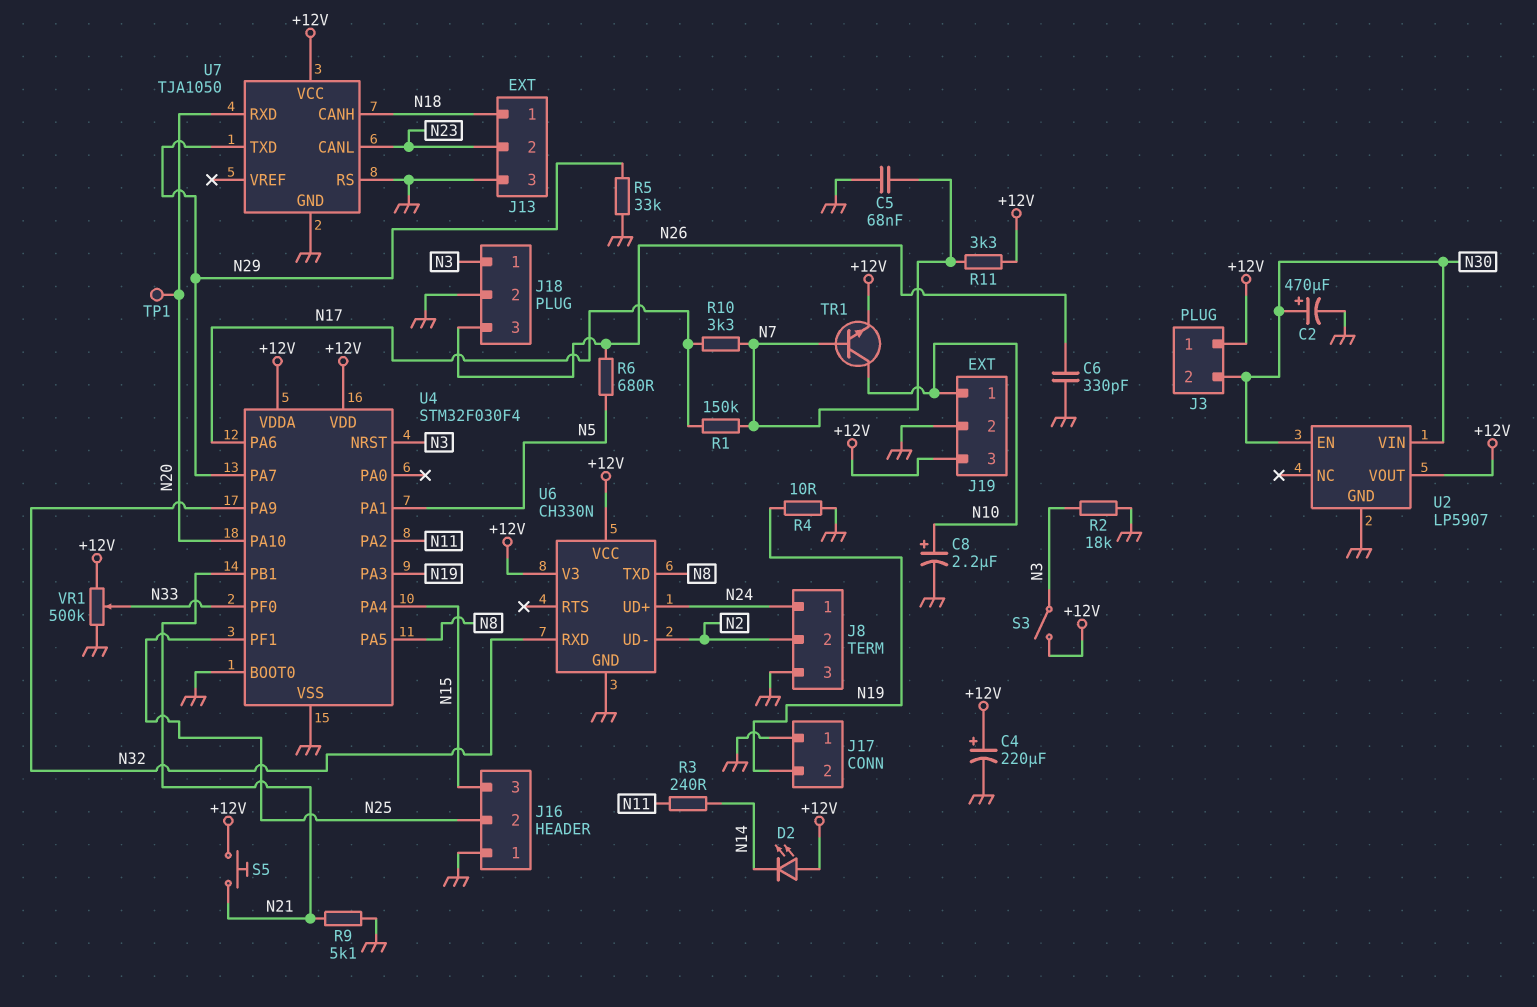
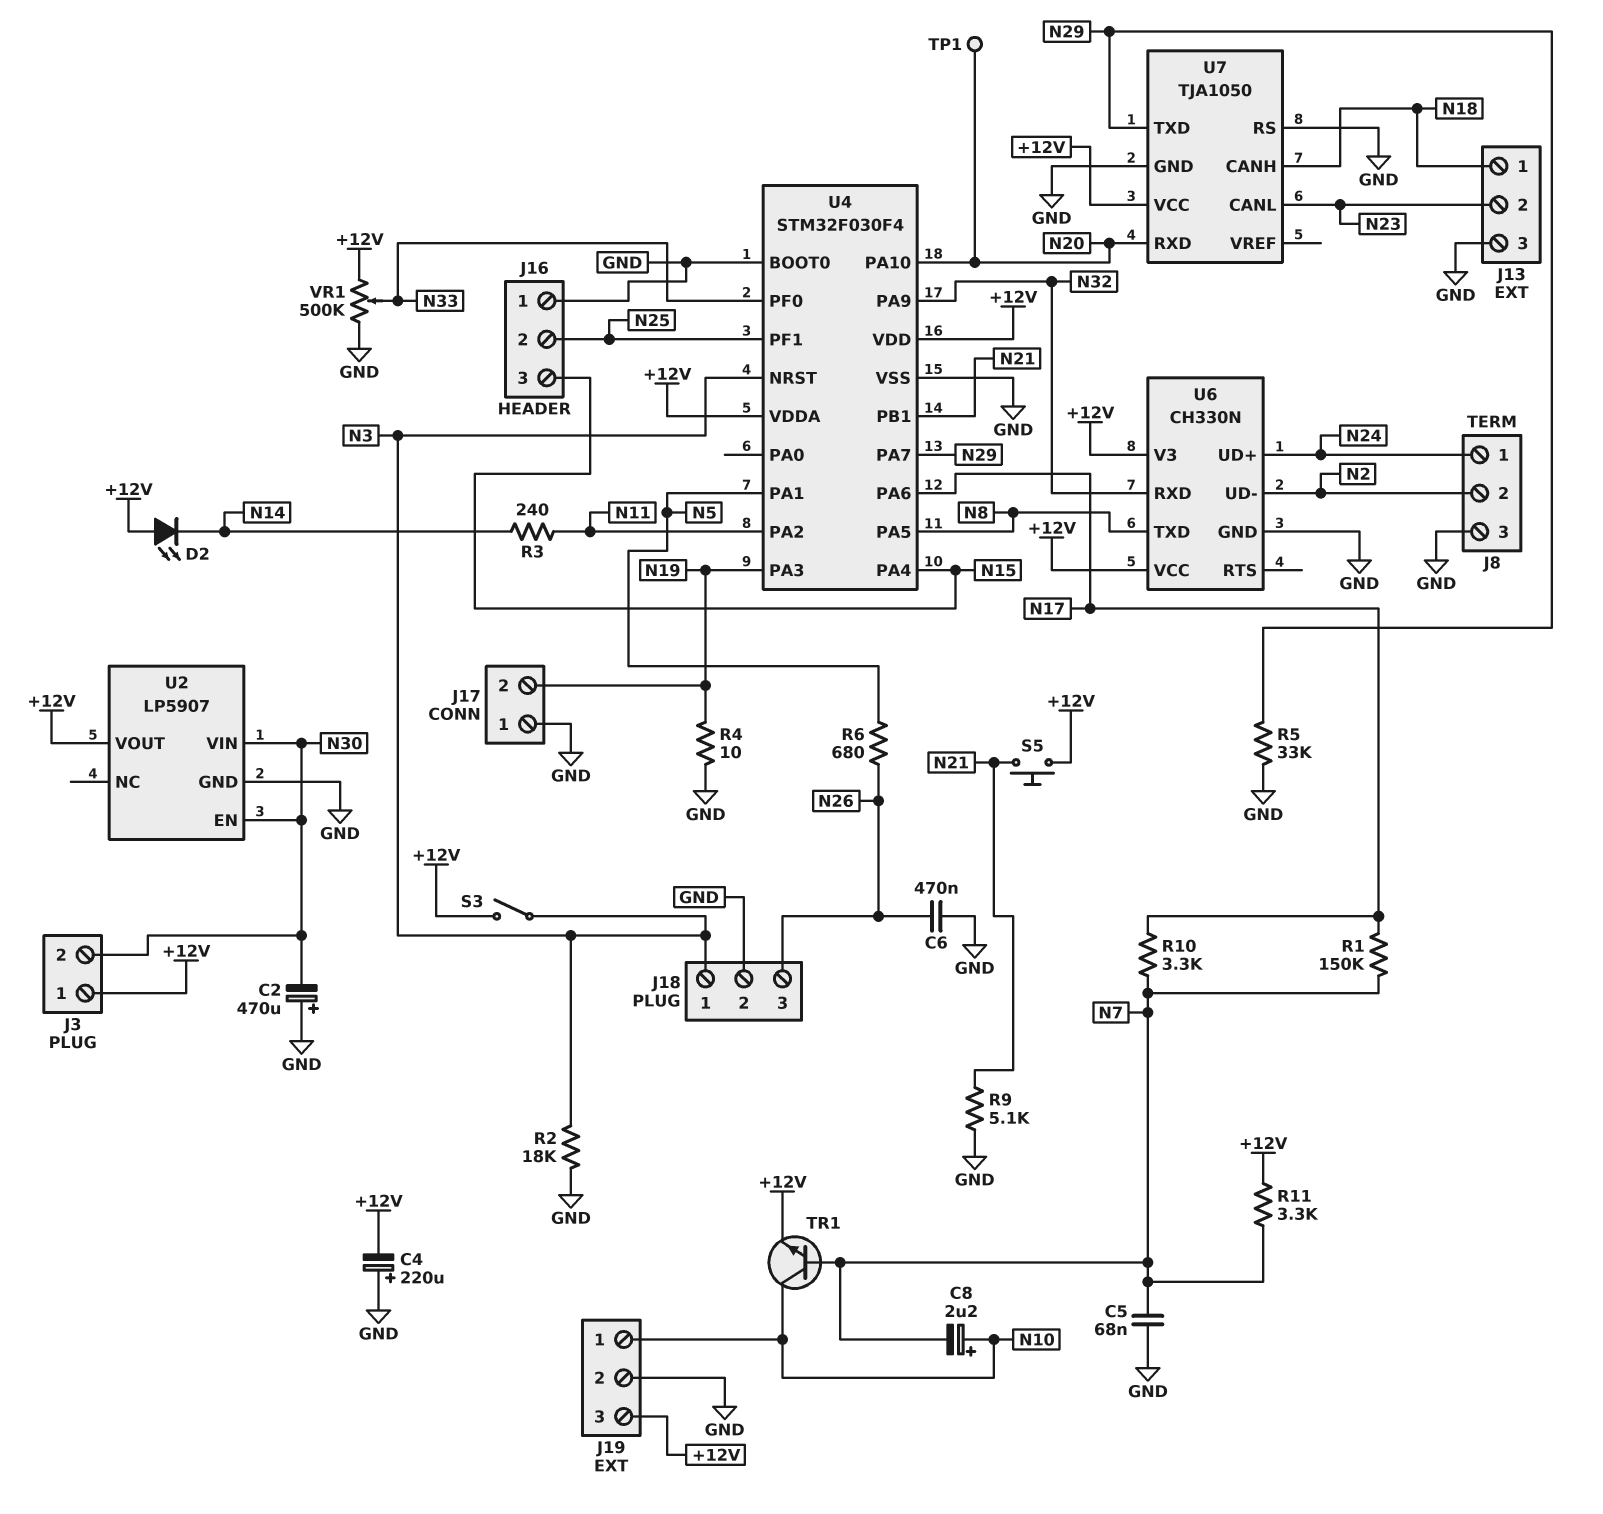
C2: 470uF (plus N30, minus GND) -> 470uF (plus GND, minus N30)
C4: 220uF (plus +12V, minus GND) -> 220uF (plus GND, minus +12V)
C6: 330pF (GND, N26) -> 470nF (GND, N26)
C8: 2.2uF (plus N10, minus GND) -> 2.2uF (plus N10, minus N7)

